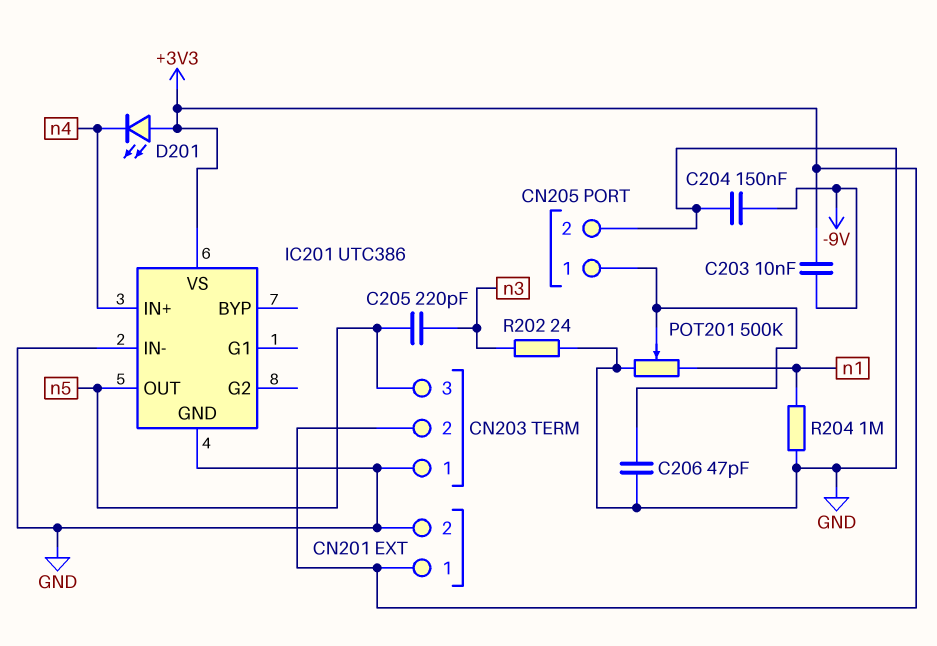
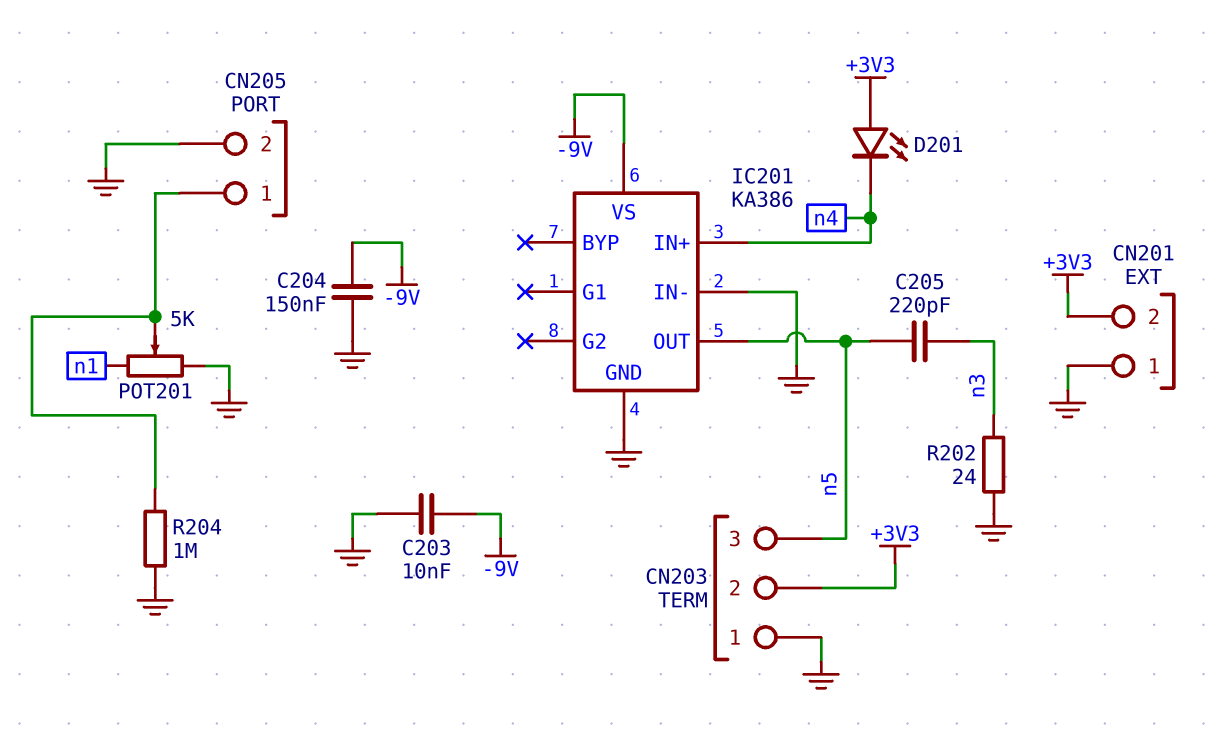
C203: 10nF (+3V3, -9V) -> 10nF (-9V, GND)
C206: 47pF (CN205/1, GND) -> none
CN201 pin 1: +3V3 -> GND
CN201 pin 2: GND -> +3V3
IC201: UTC386 -> KA386
IC201 pin VS: +3V3 -> -9V
POT201: 500k (GND, n1, wiper CN205/1) -> 5k (GND, n1, wiper CN205/1)
R204: 1M (GND, n1) -> 1M (CN205/1, GND)

